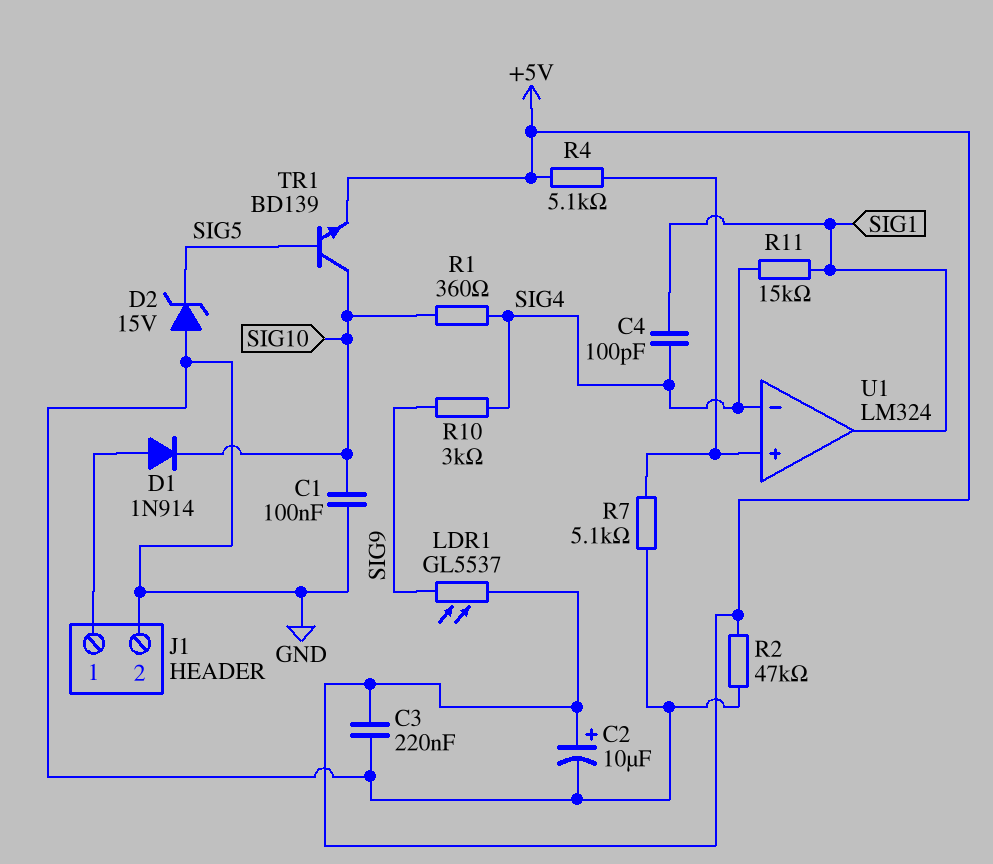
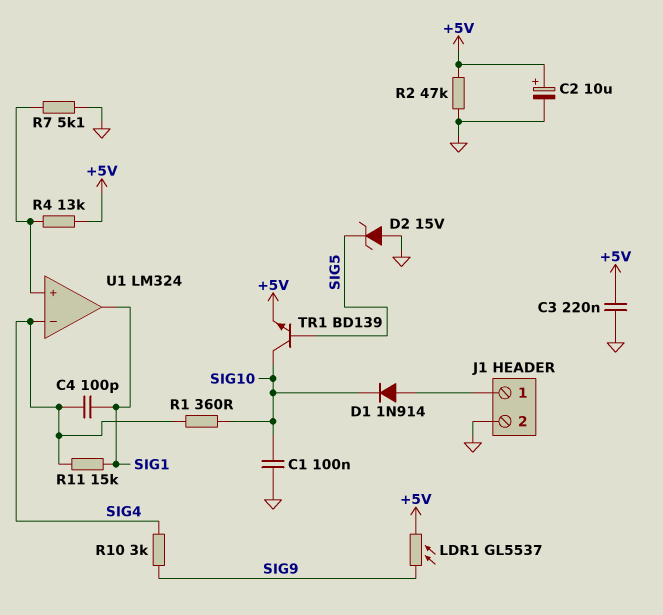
R4: 5.1k (+5V, U1/in+) -> 13k (+5V, U1/in+)

